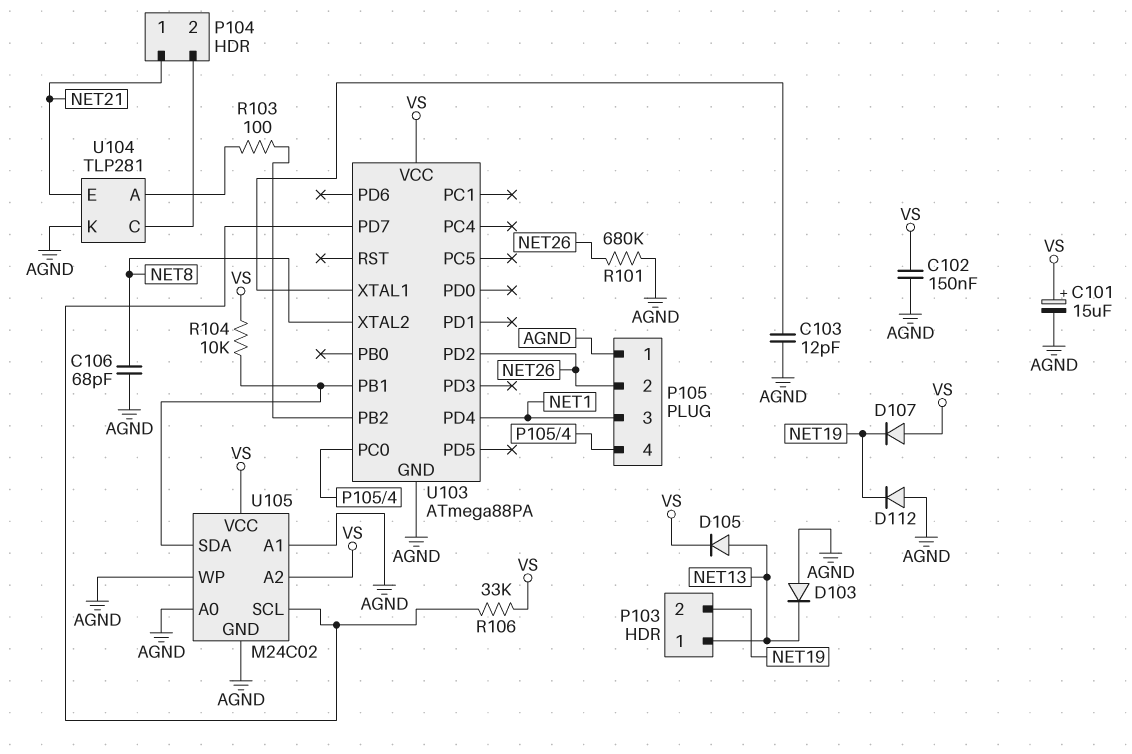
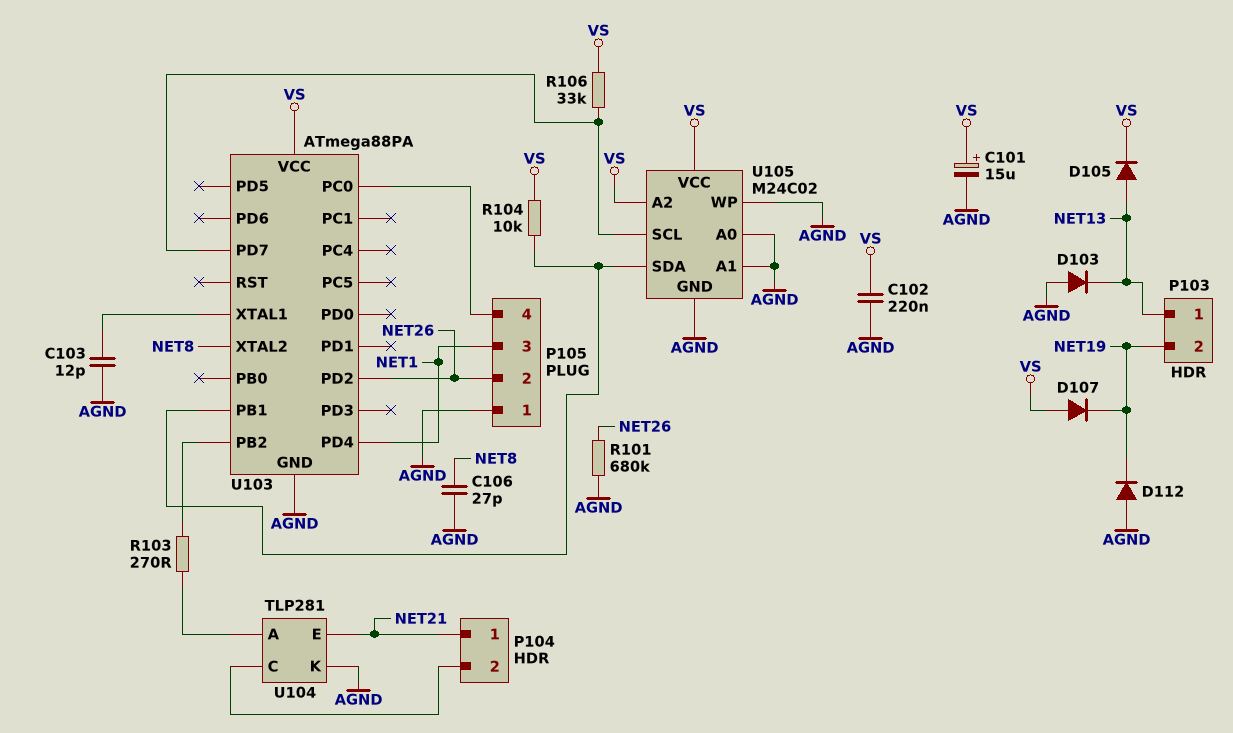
C102: 150nF (AGND, VS) -> 220nF (AGND, VS)
C106: 68pF (AGND, NET8) -> 27pF (AGND, NET8)
R103: 100 (U103/PB2, U104/A) -> 270 (U103/PB2, U104/A)

